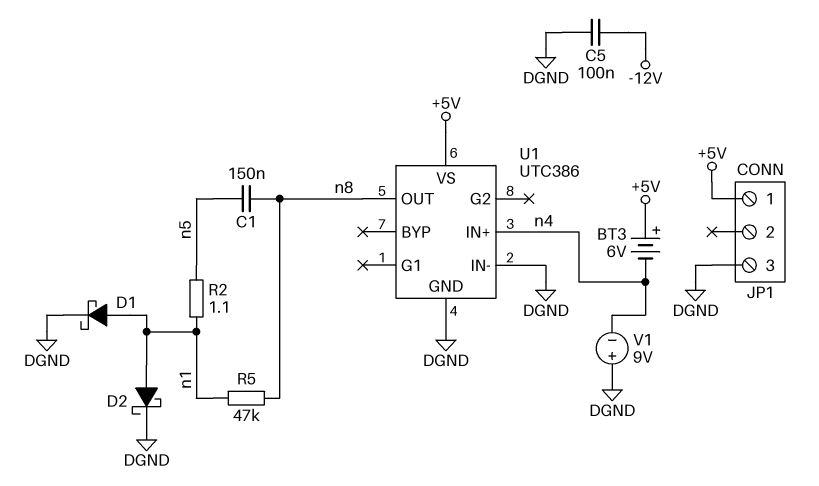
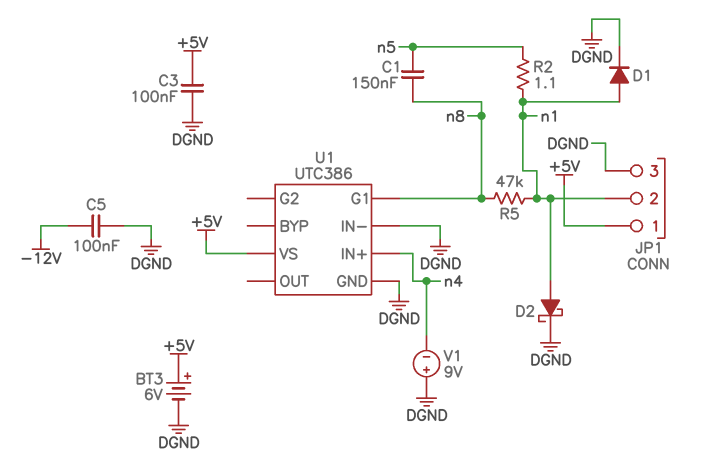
BT3: 6V (plus +5V, minus n4) -> 6V (plus +5V, minus DGND)
C3: none -> 100nF (+5V, DGND)
D1: schottky (A n1, K DGND) -> diode (A n1, K DGND)
JP1 pin 2: none -> n1
U1 pin G1: none -> n8
U1 pin OUT: n8 -> none

